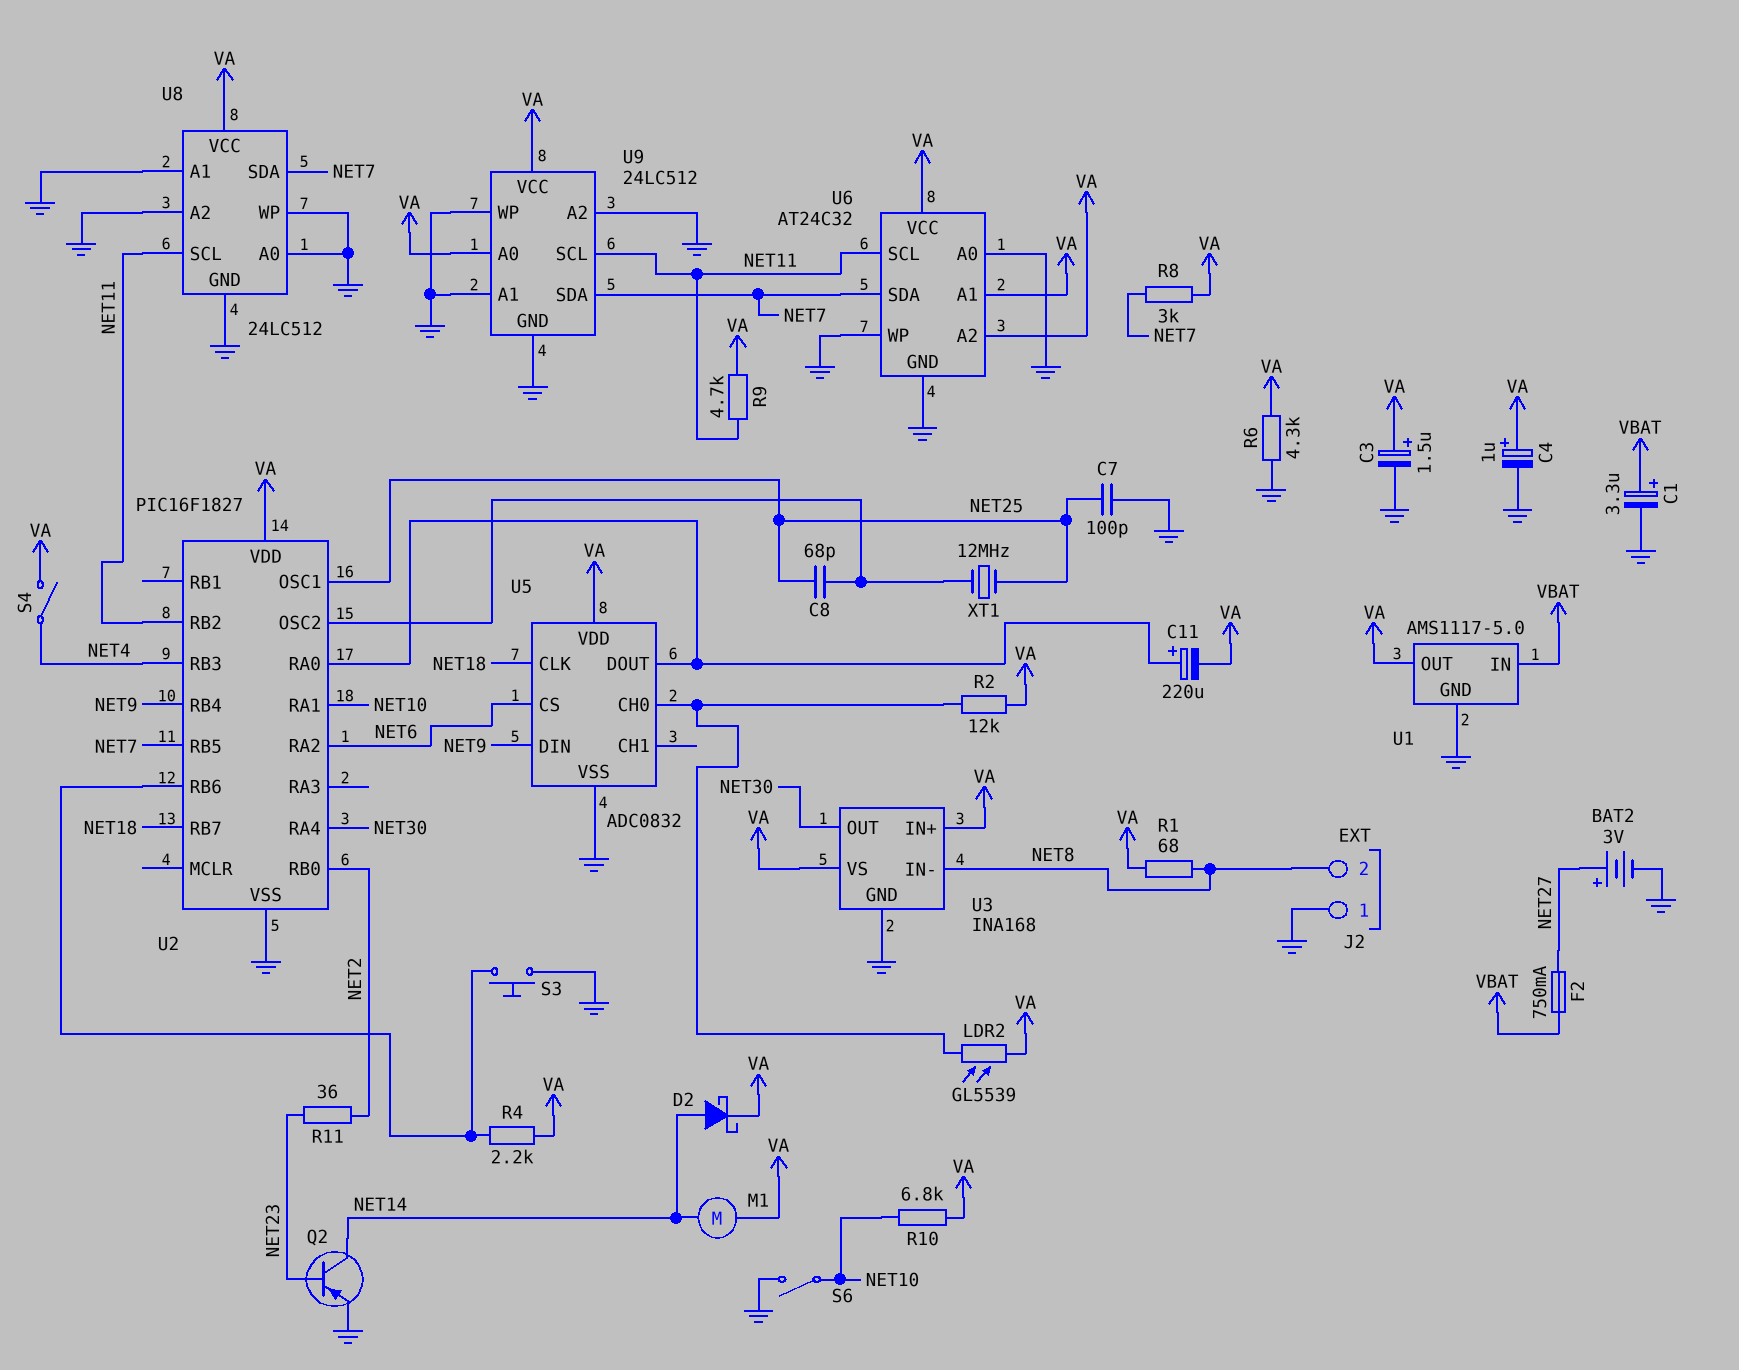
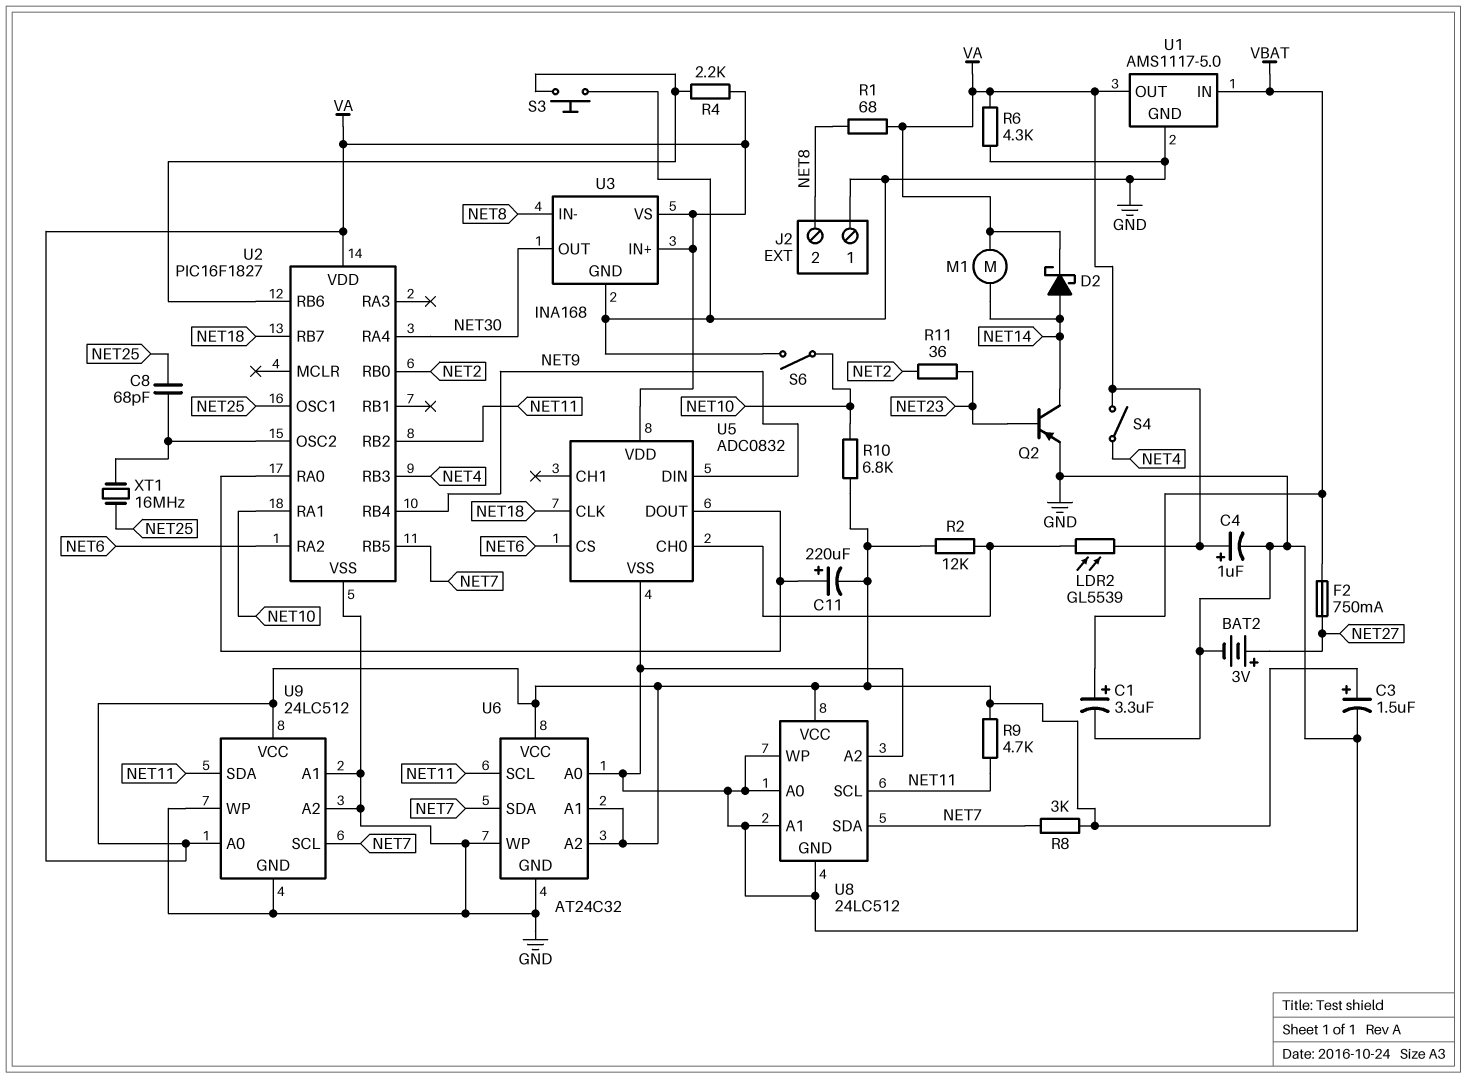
C7: 100pF (GND, NET25) -> none
U9 pin SCL: NET11 -> NET7
U9 pin SDA: NET7 -> NET11
XT1: 12MHz (NET25, U2/OSC2) -> 16MHz (NET25, U2/OSC2)

